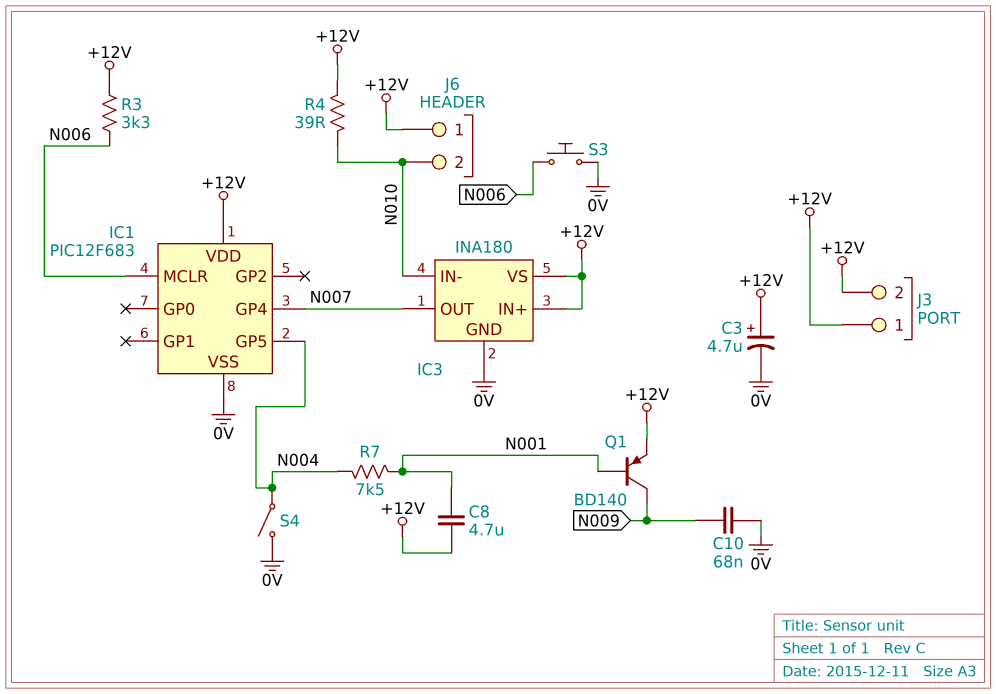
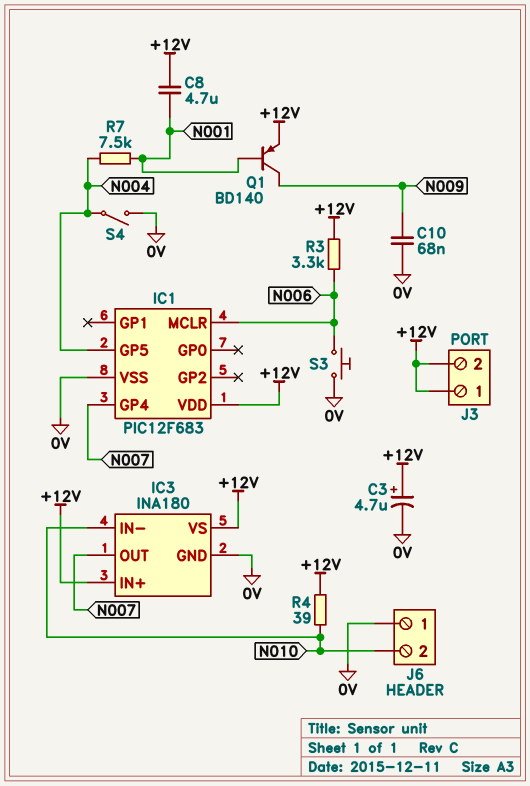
J6 pin 1: +12V -> 0V

